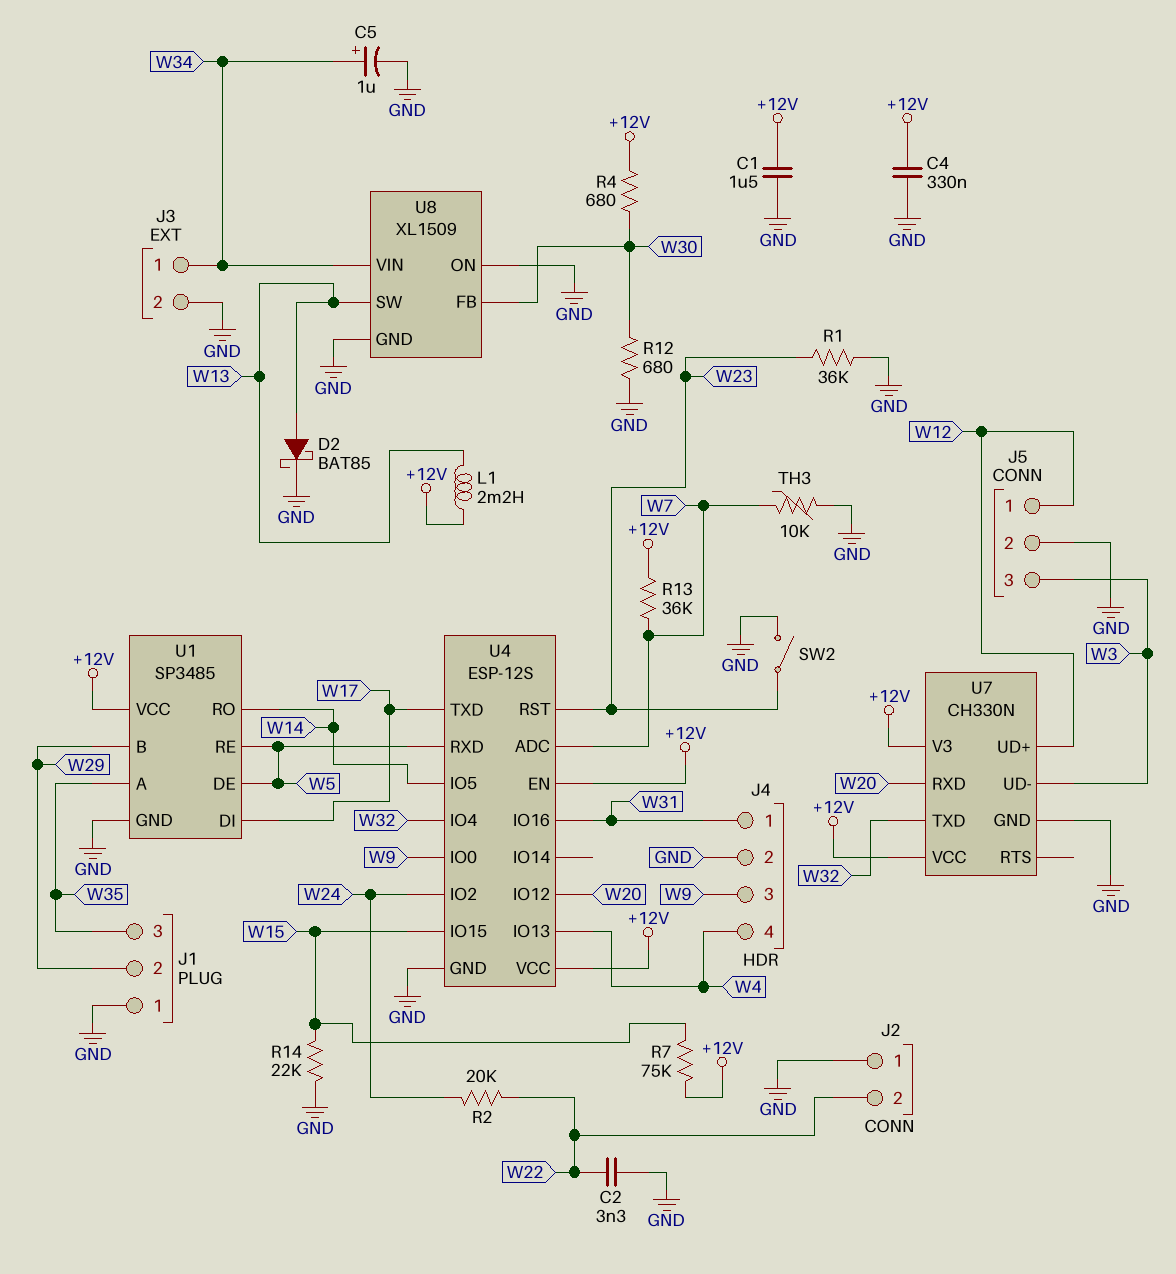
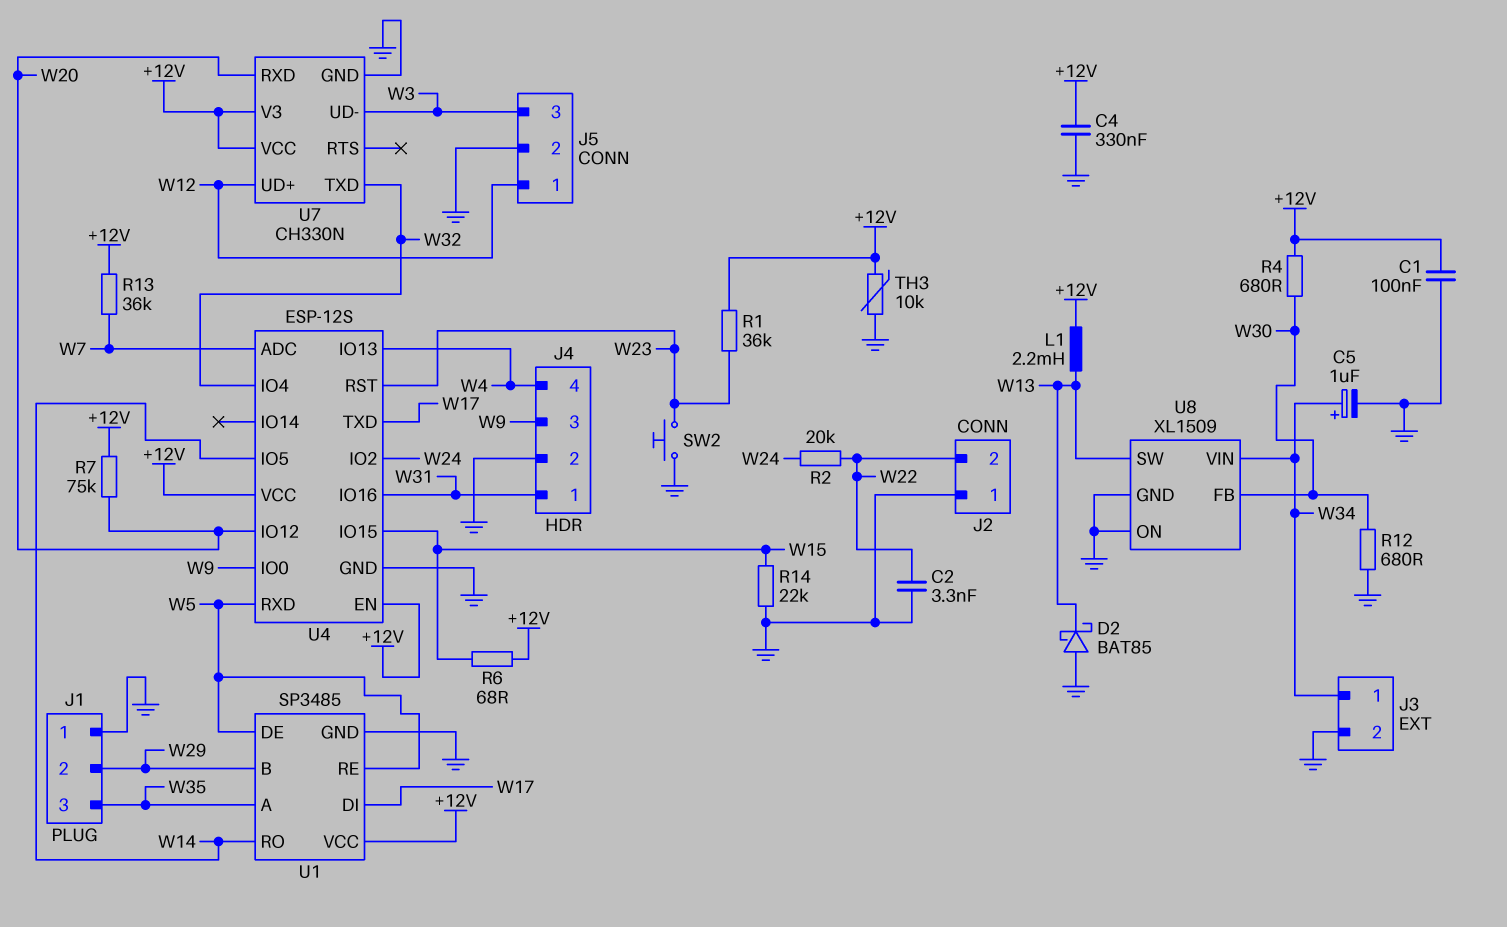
C1: 1.5uF (+12V, GND) -> 100nF (+12V, GND)
D2: schottky BAT85 (A W13, K GND) -> schottky BAT85 (A GND, K W13)
R1: 36k (GND, W23) -> 36k (+12V, W23)
R6: none -> 68 (+12V, W15)
R7: 75k (+12V, W15) -> 75k (+12V, W20)
SW2: switch (GND, W23) -> button (GND, W23)
TH3: 10k (GND, W7) -> 10k (+12V, GND)

